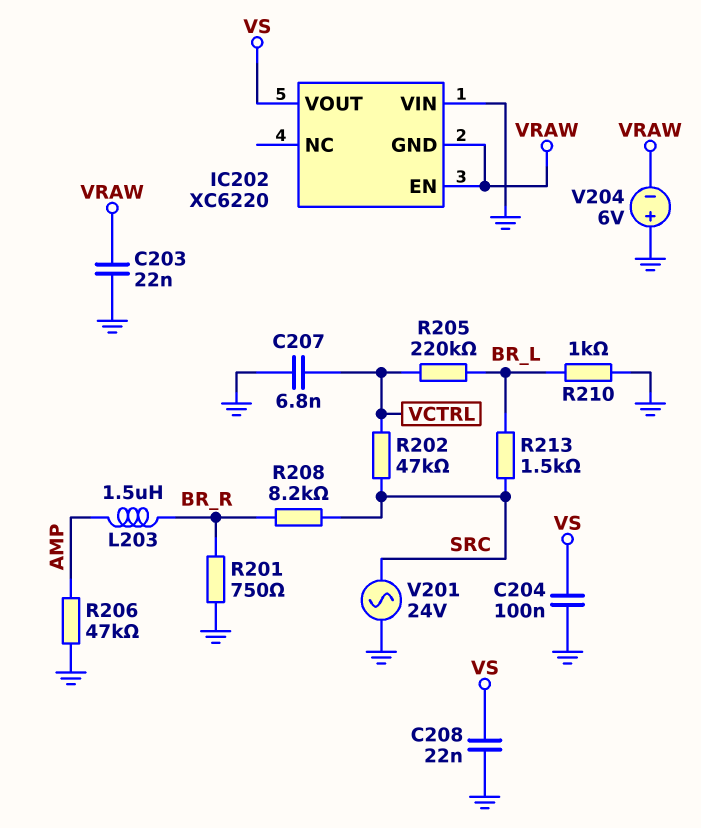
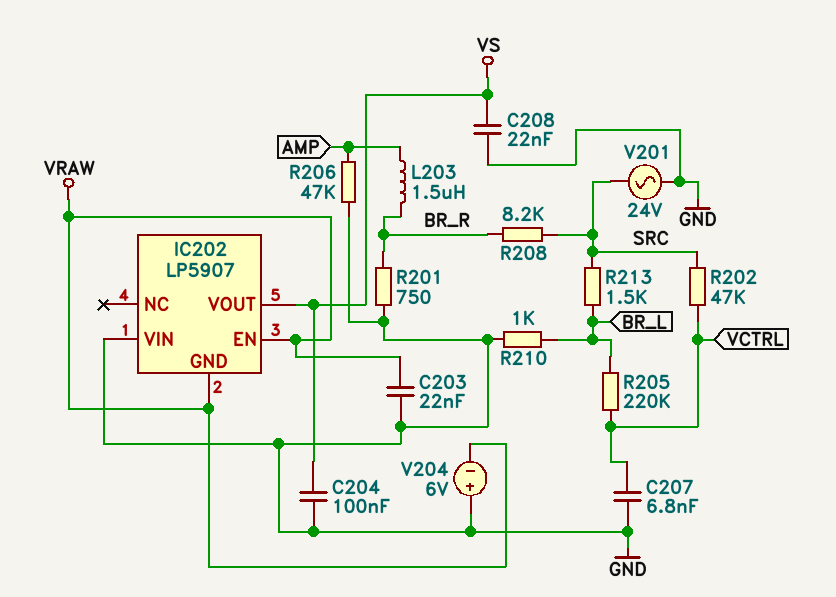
IC202: XC6220 -> LP5907

